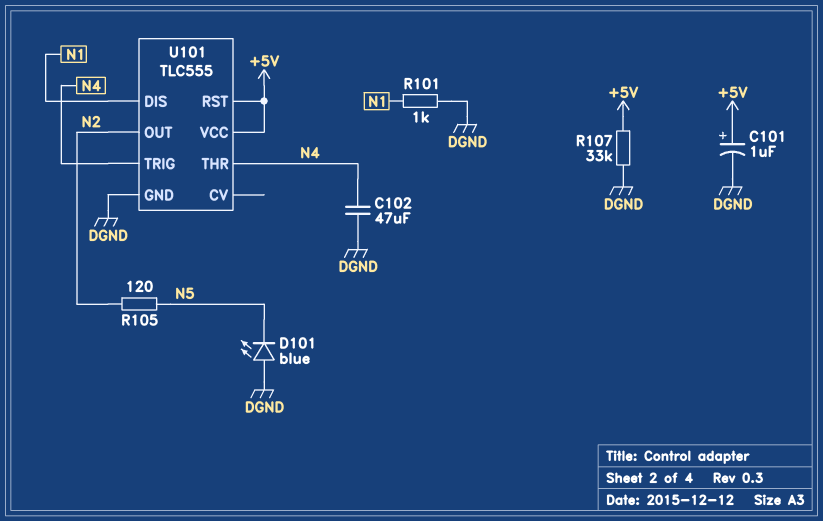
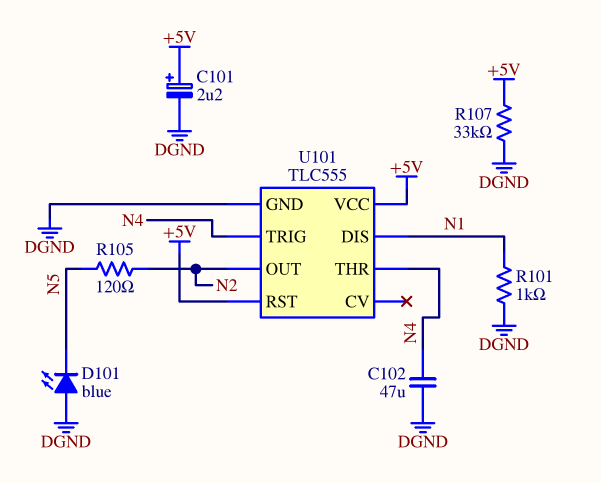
C101: 1uF (plus +5V, minus DGND) -> 2.2uF (plus +5V, minus DGND)

